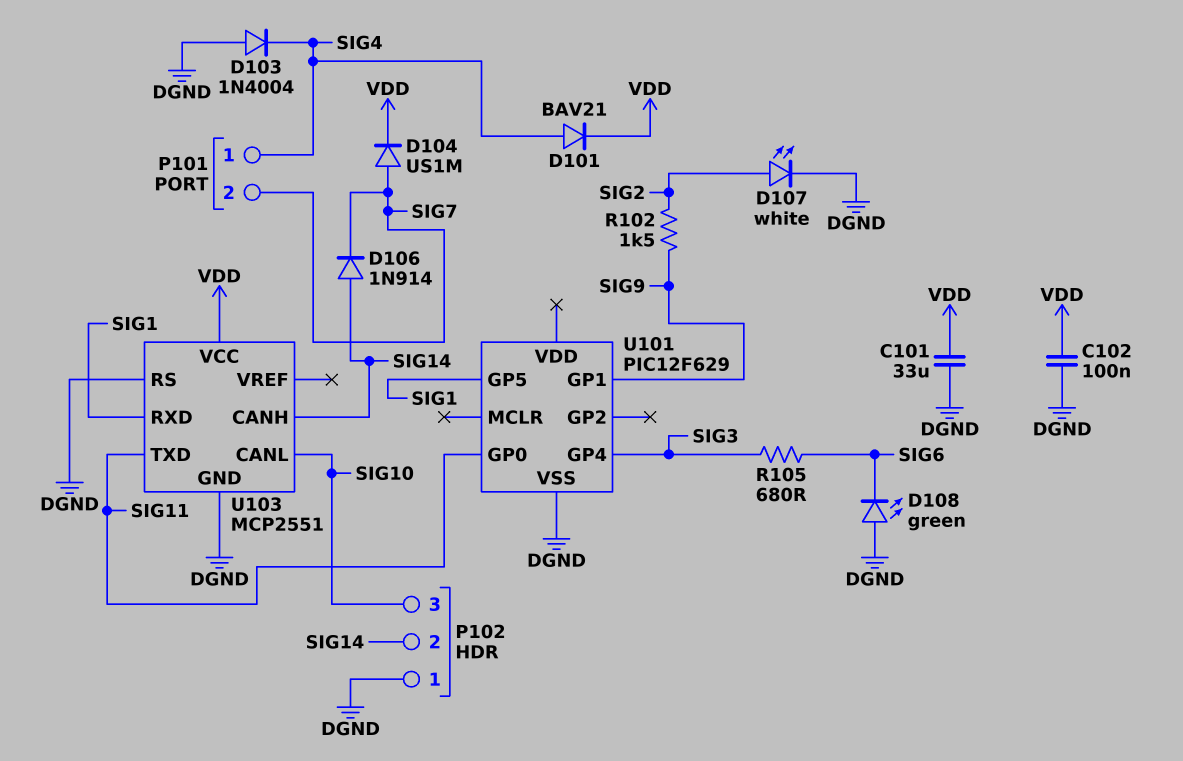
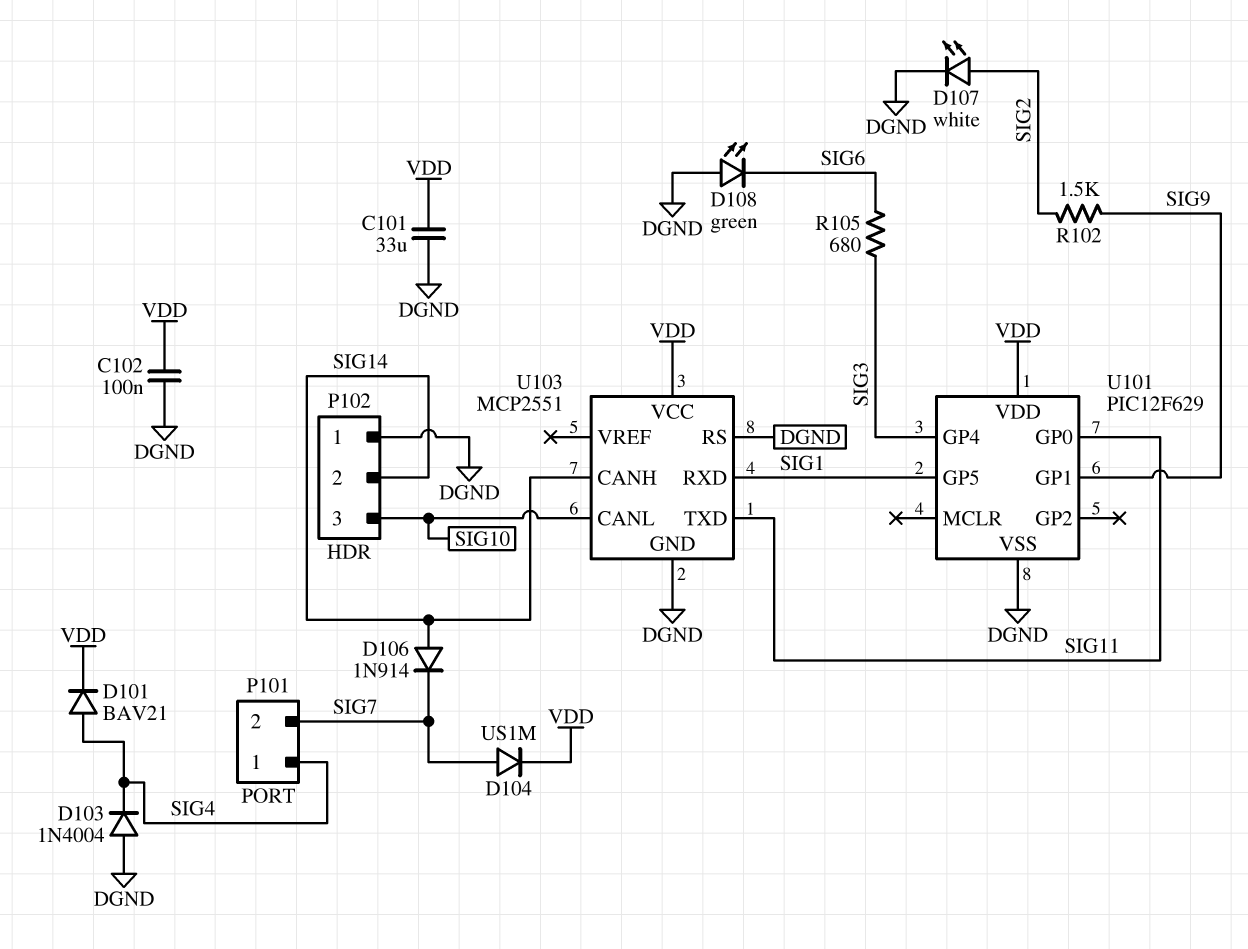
U101 pin VDD: none -> VDD

